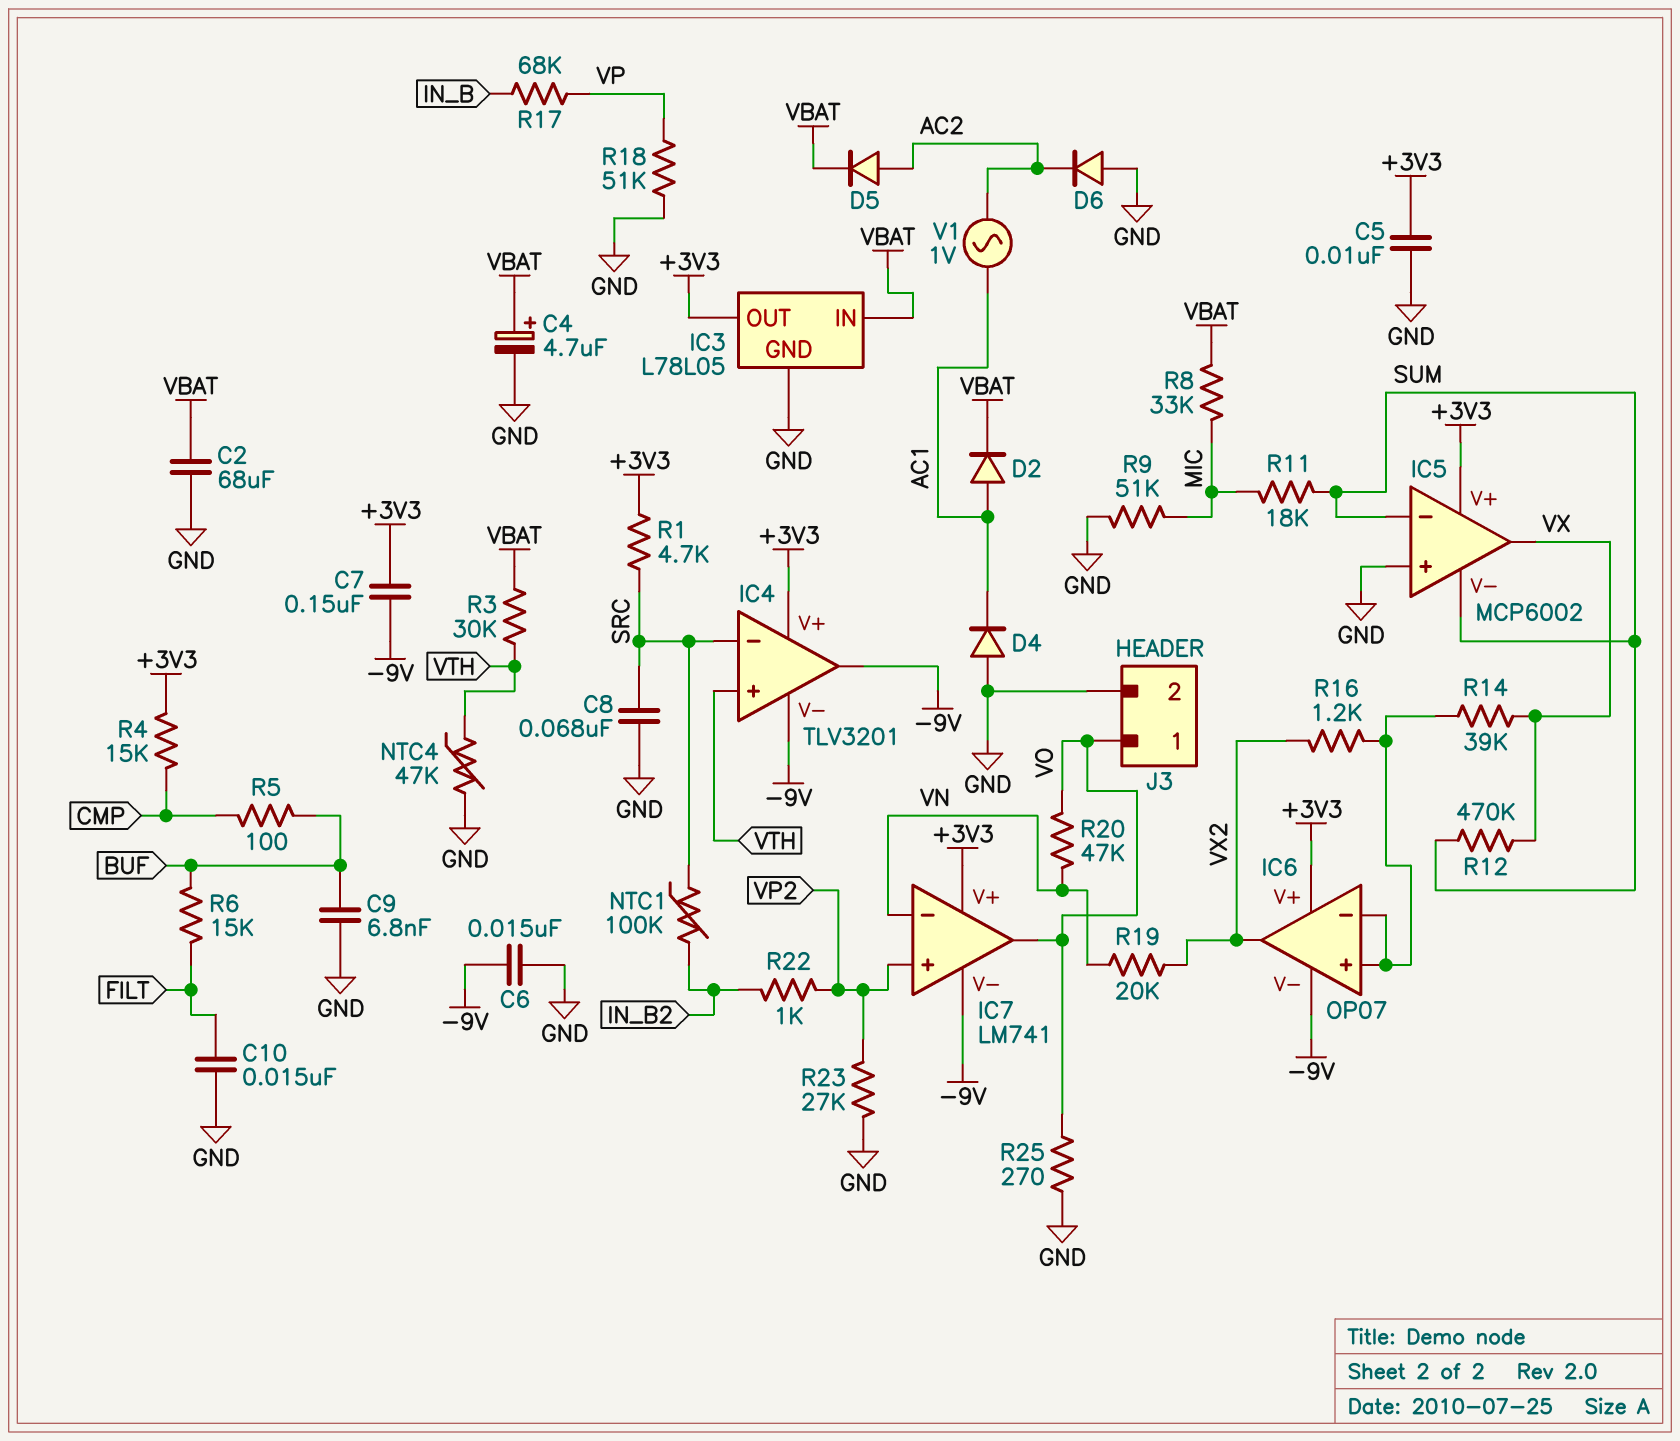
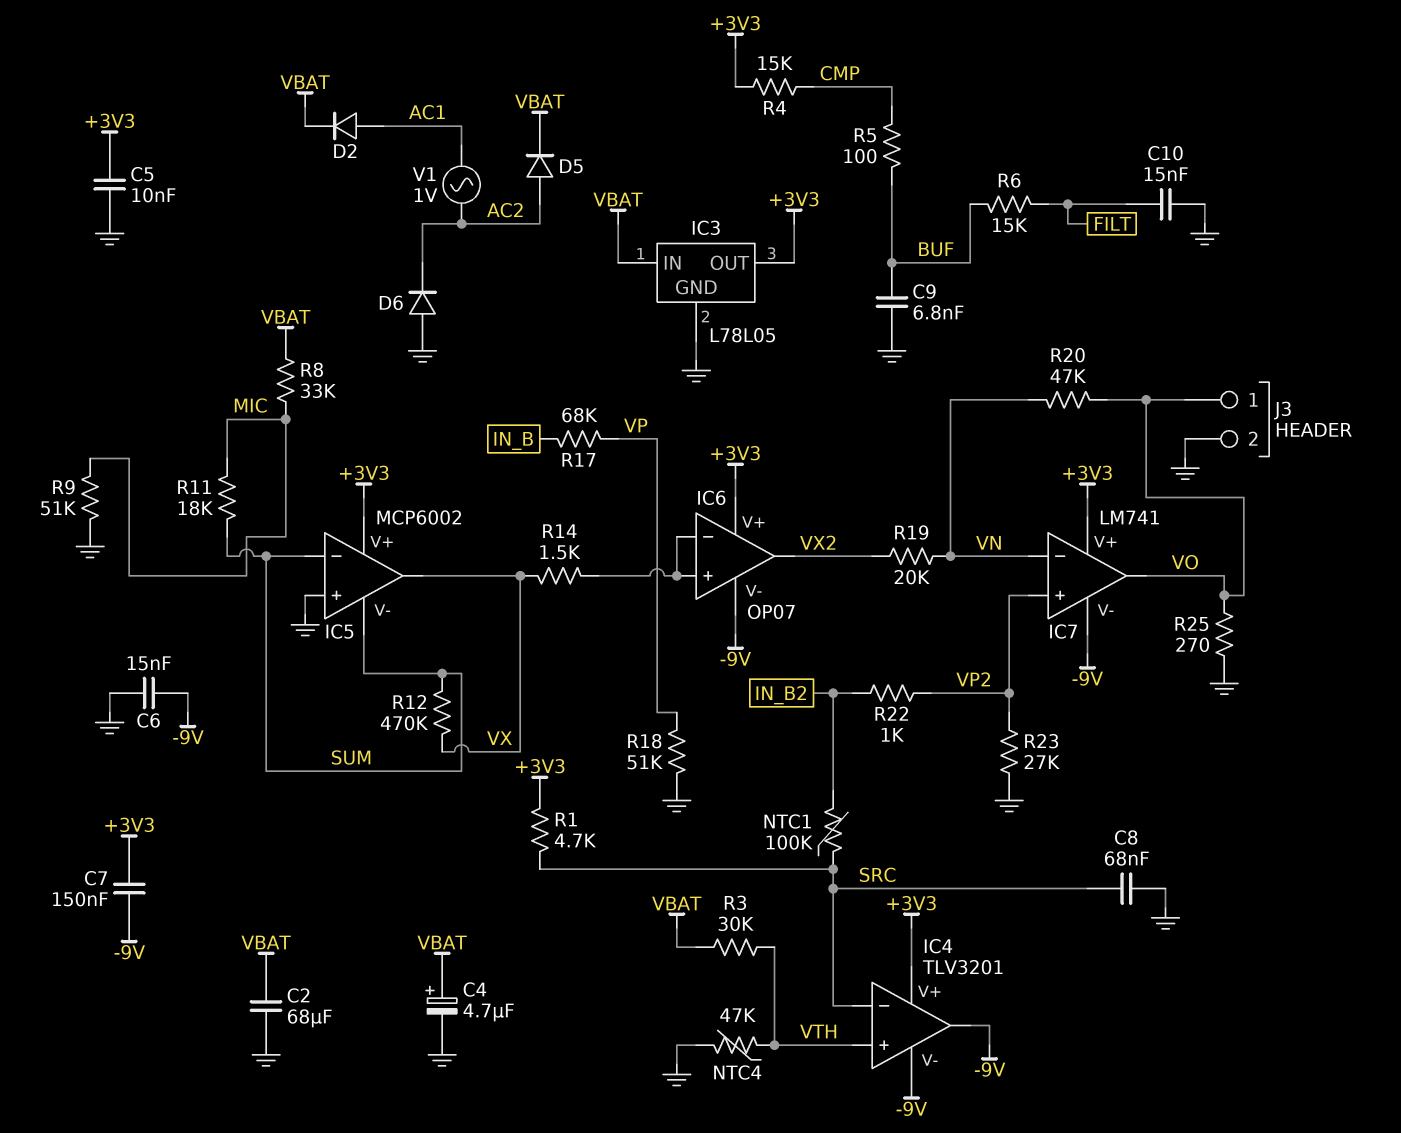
D4: diode (A GND, K AC1) -> none
R14: 39k (IC6/in+, VX) -> 1.5k (IC6/in+, VX)
R16: 1.2k (IC6/in+, VX2) -> none

